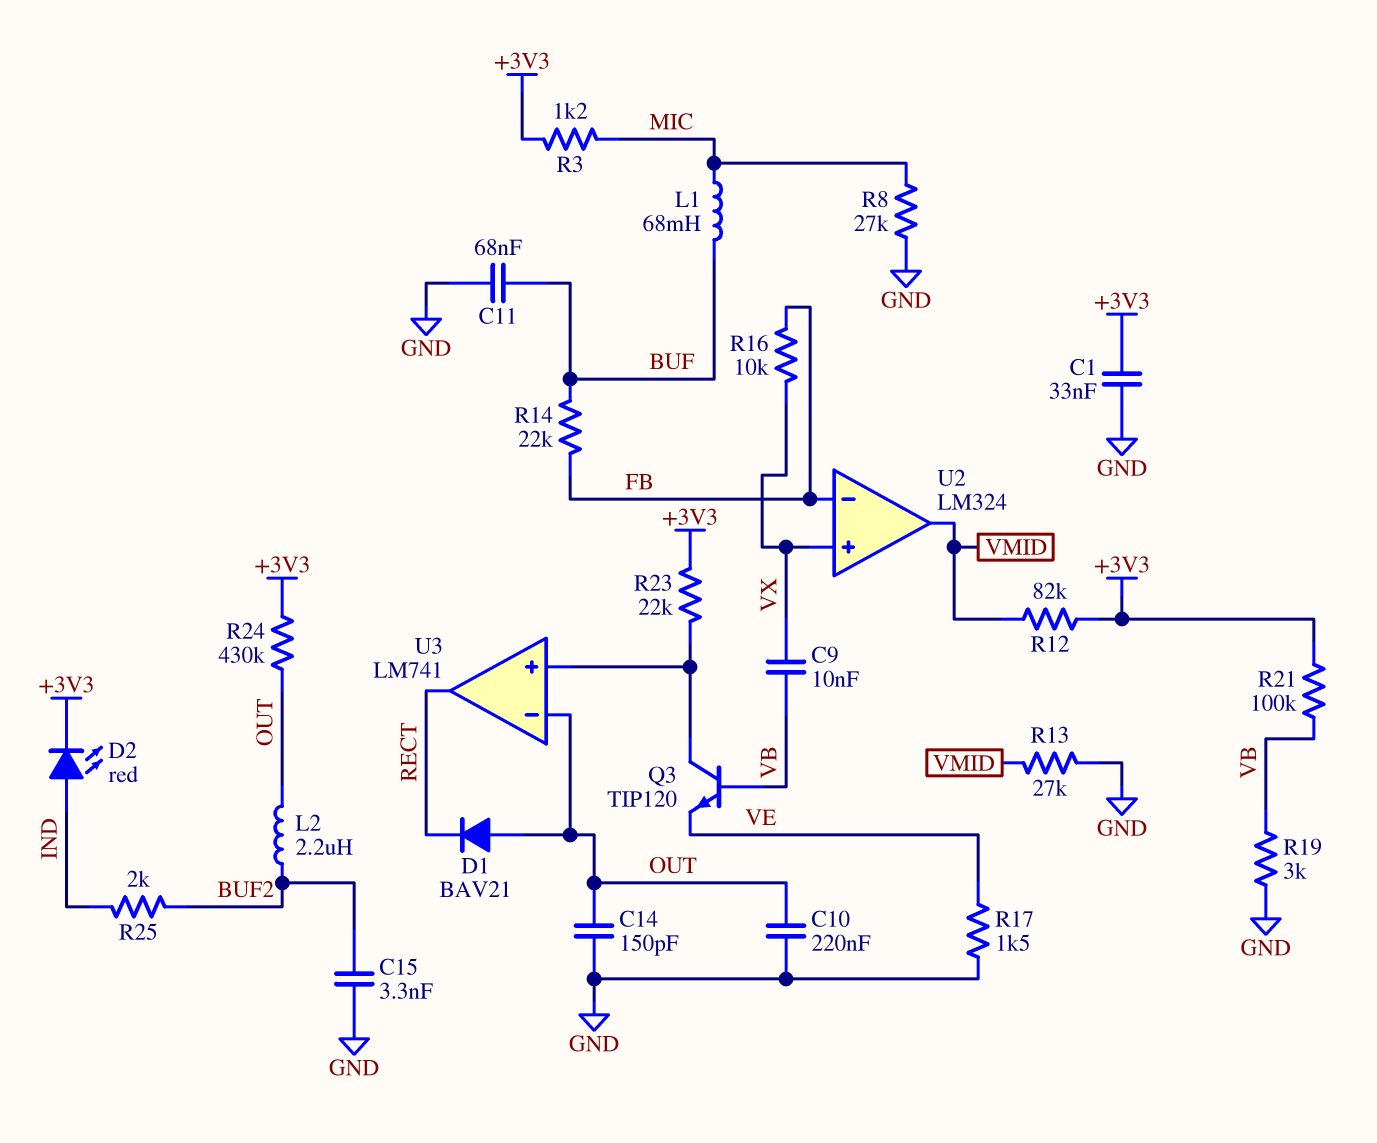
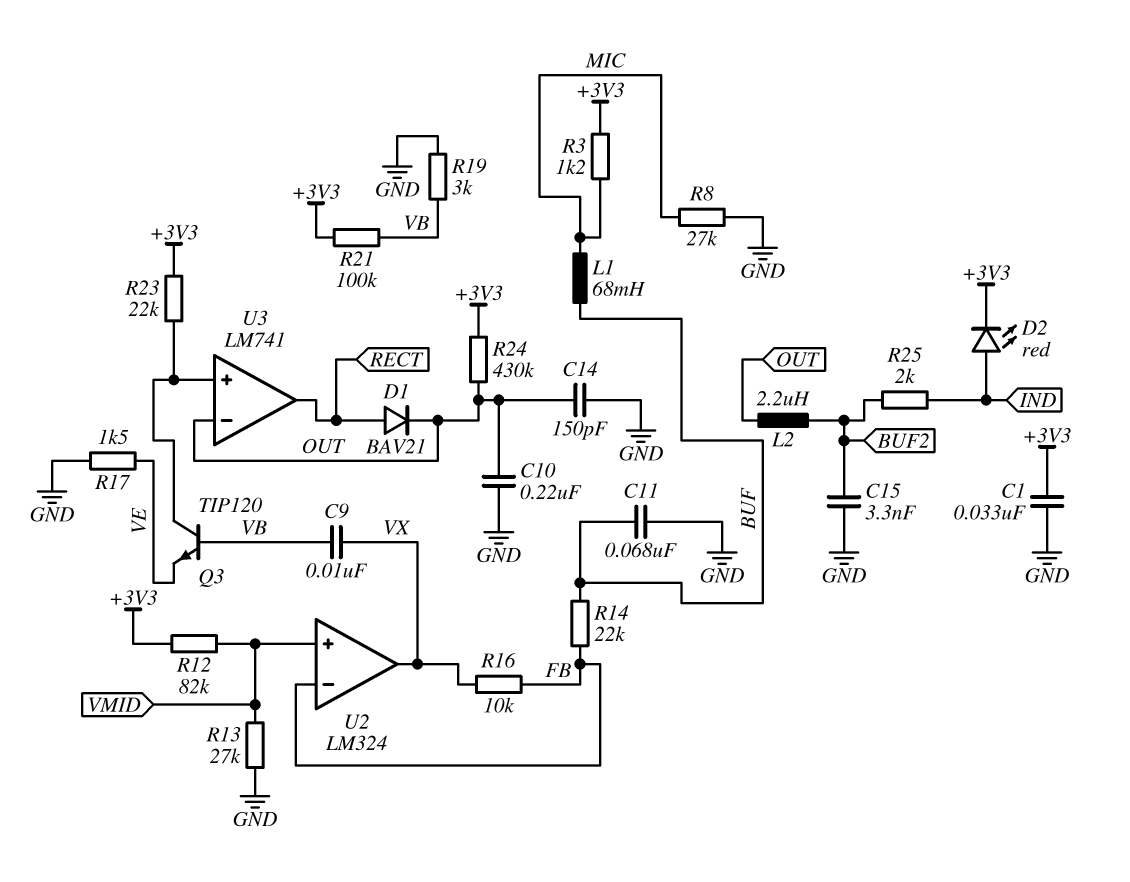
D1: diode BAV21 (A OUT, K RECT) -> diode BAV21 (A RECT, K OUT)
U2 pin in+: VX -> VMID
U2 pin out: VMID -> VX

